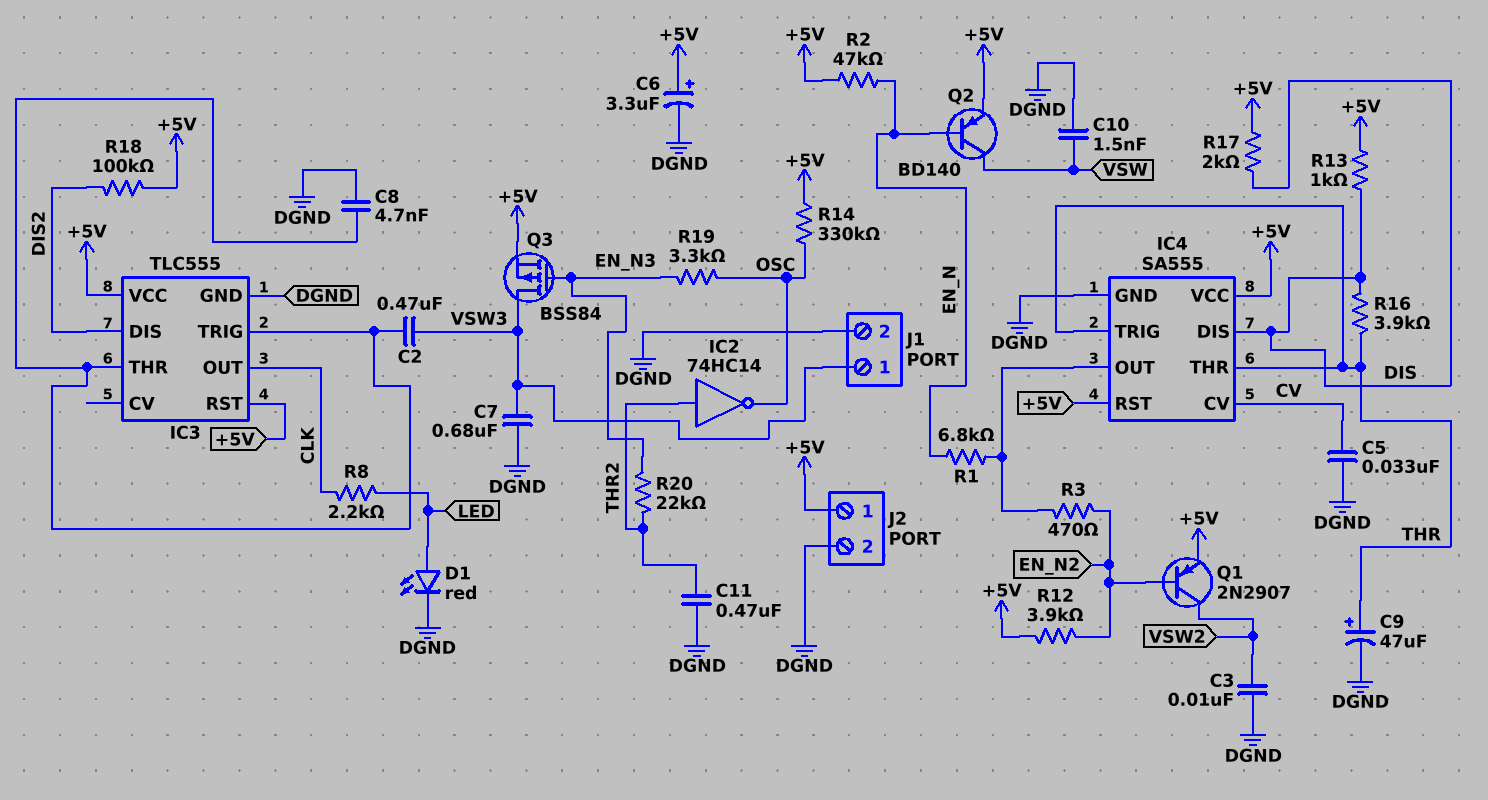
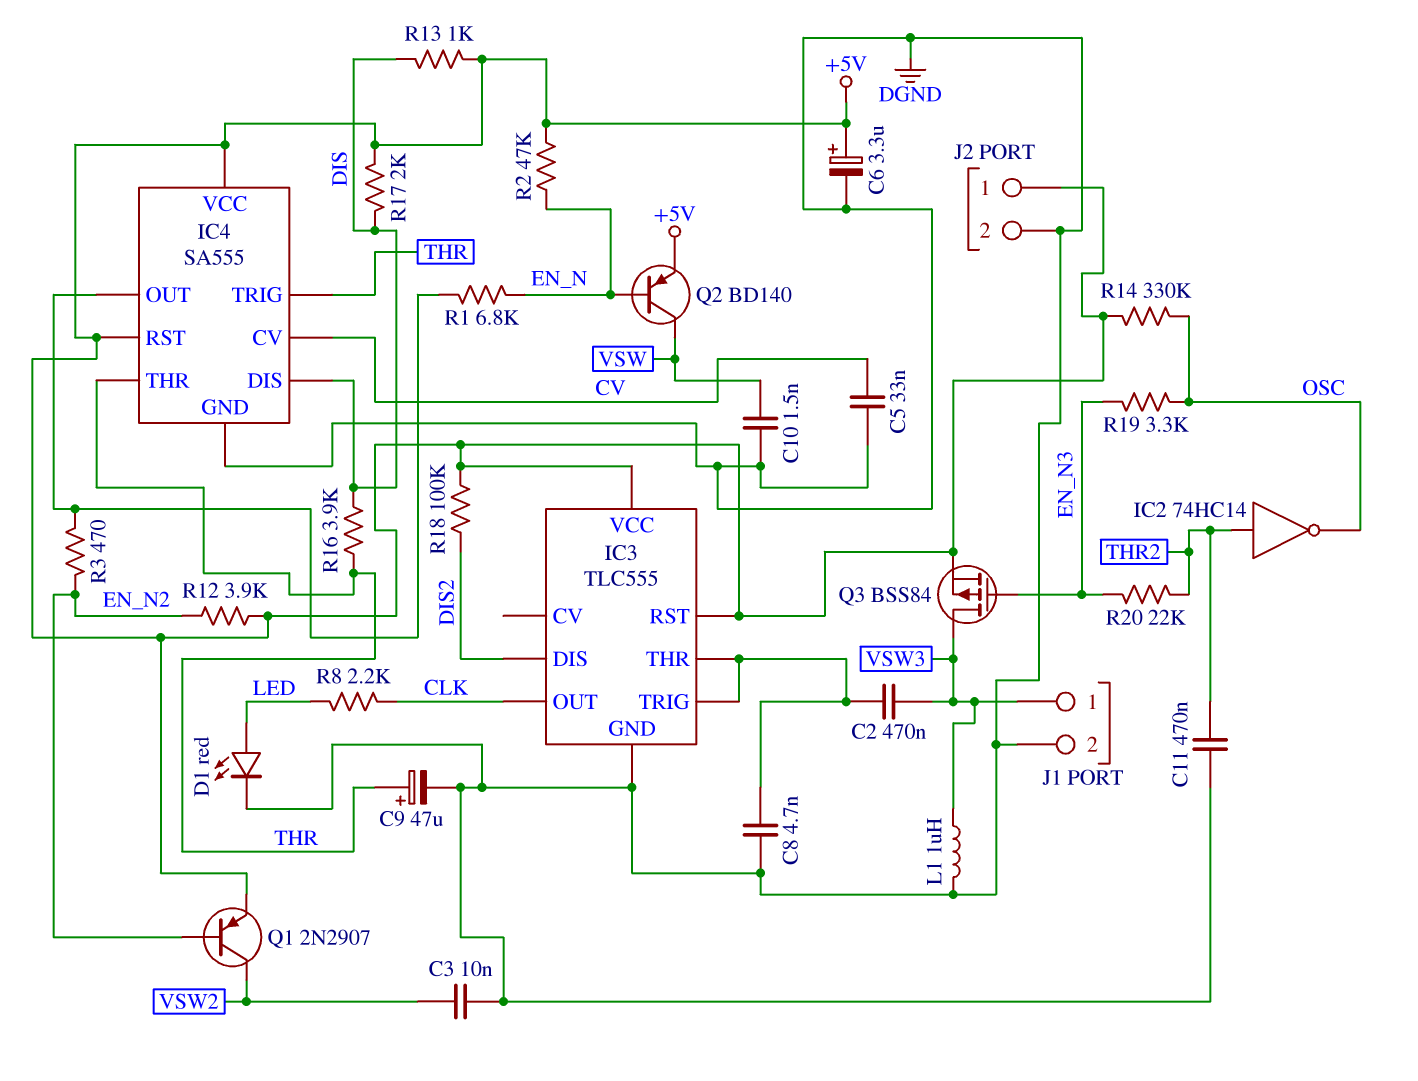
C7: 680nF (DGND, VSW3) -> none
L1: none -> 1uH (DGND, VSW3)

